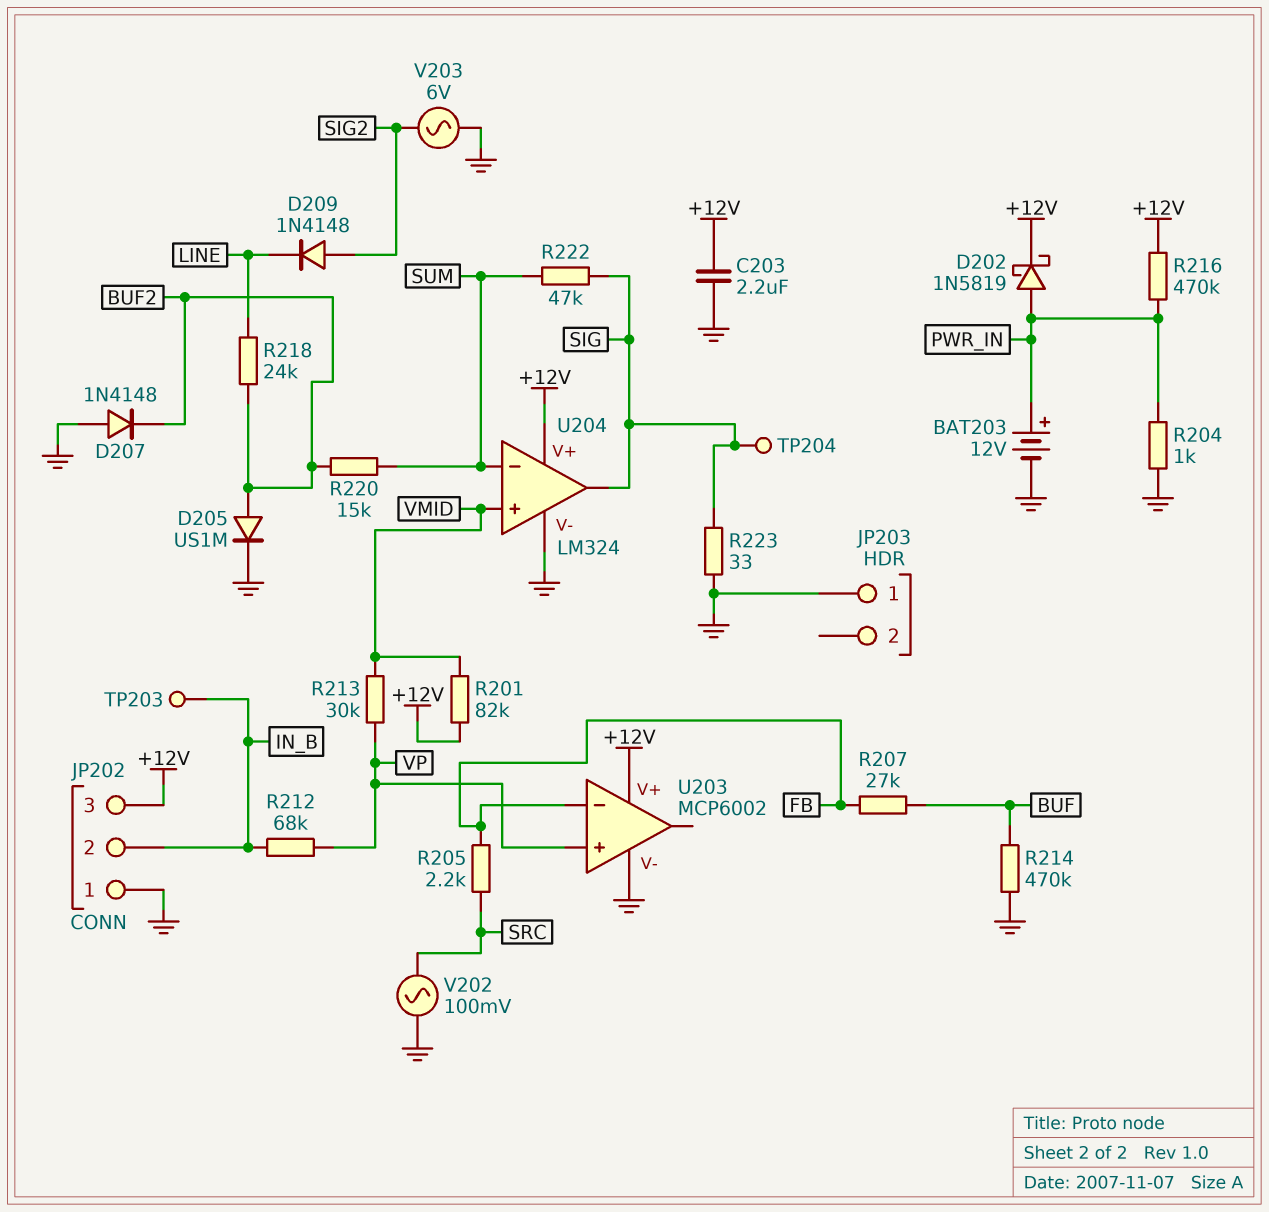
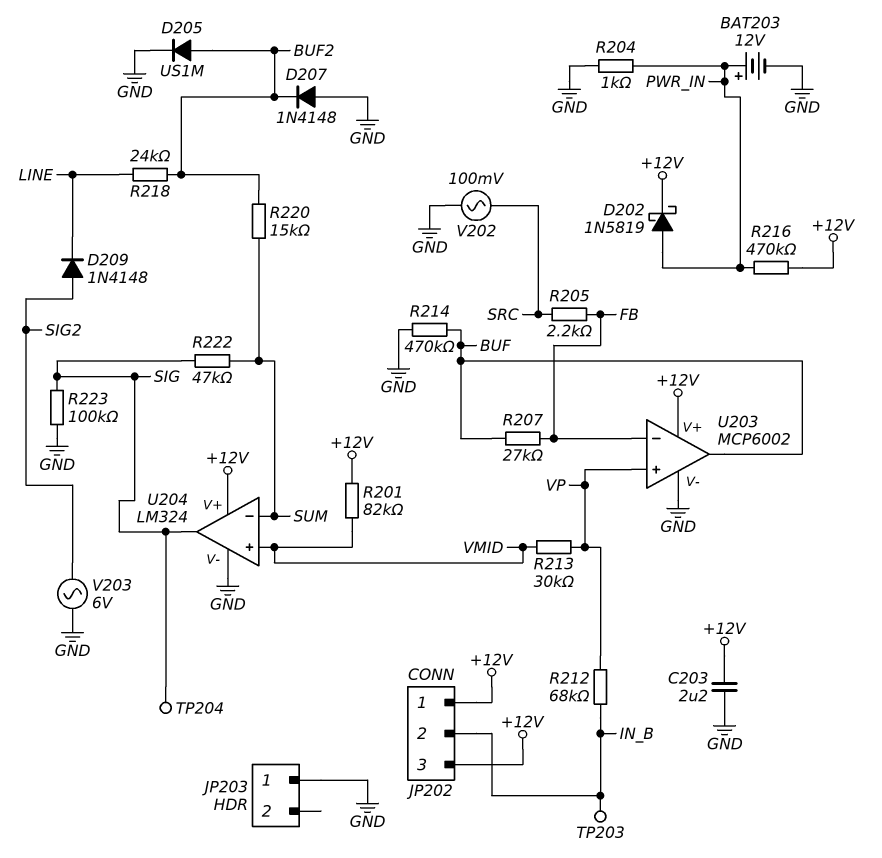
JP202 pin 1: GND -> +12V
R223: 33 (GND, SIG) -> 100k (GND, SIG)
U203 pin out: none -> BUF

